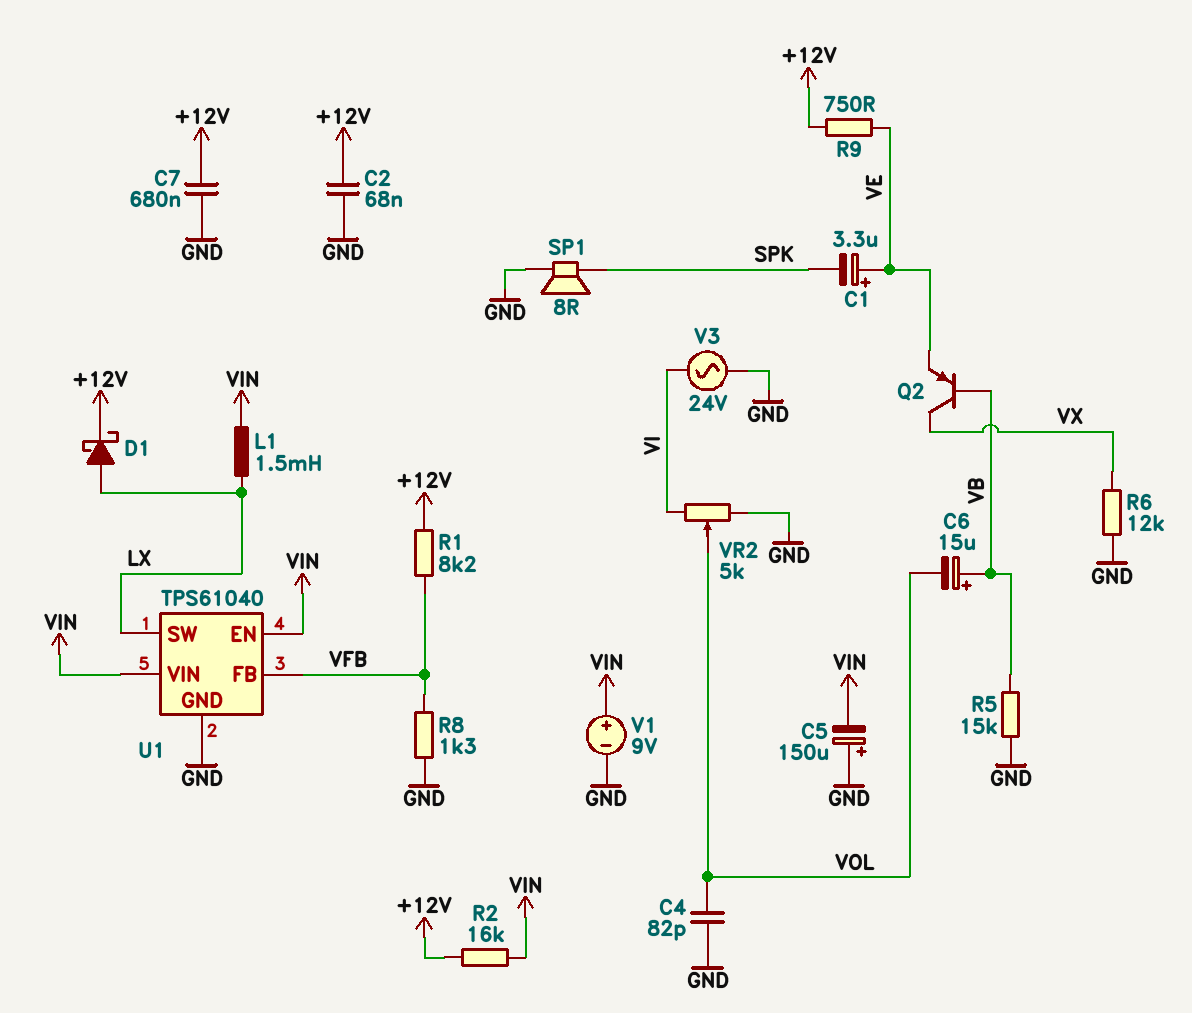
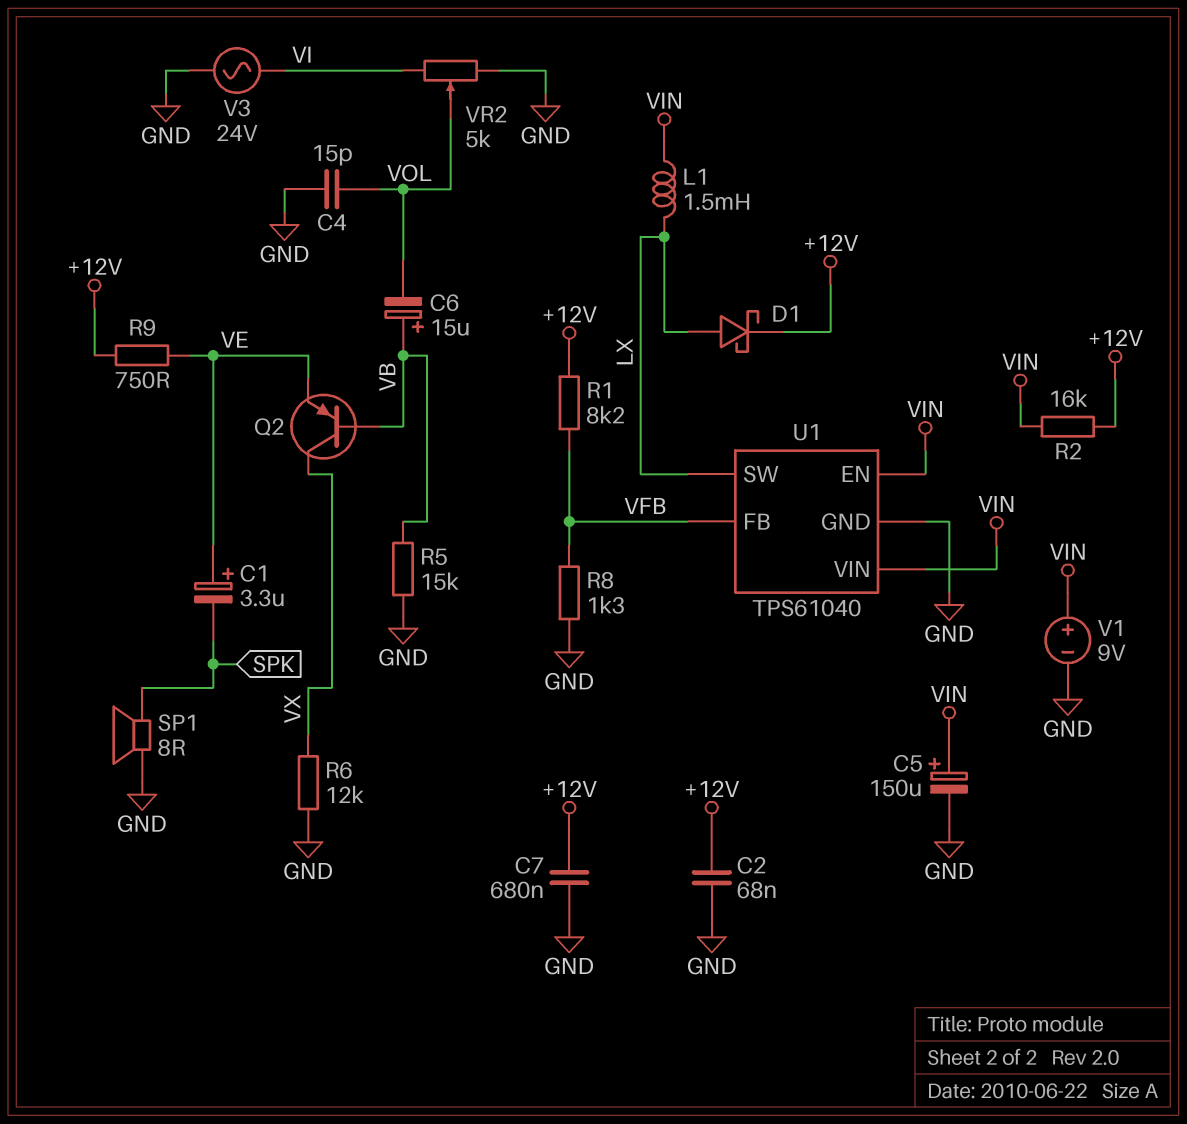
C4: 82pF (GND, VOL) -> 15pF (GND, VOL)
C5: 150uF (plus GND, minus VIN) -> 150uF (plus VIN, minus GND)

